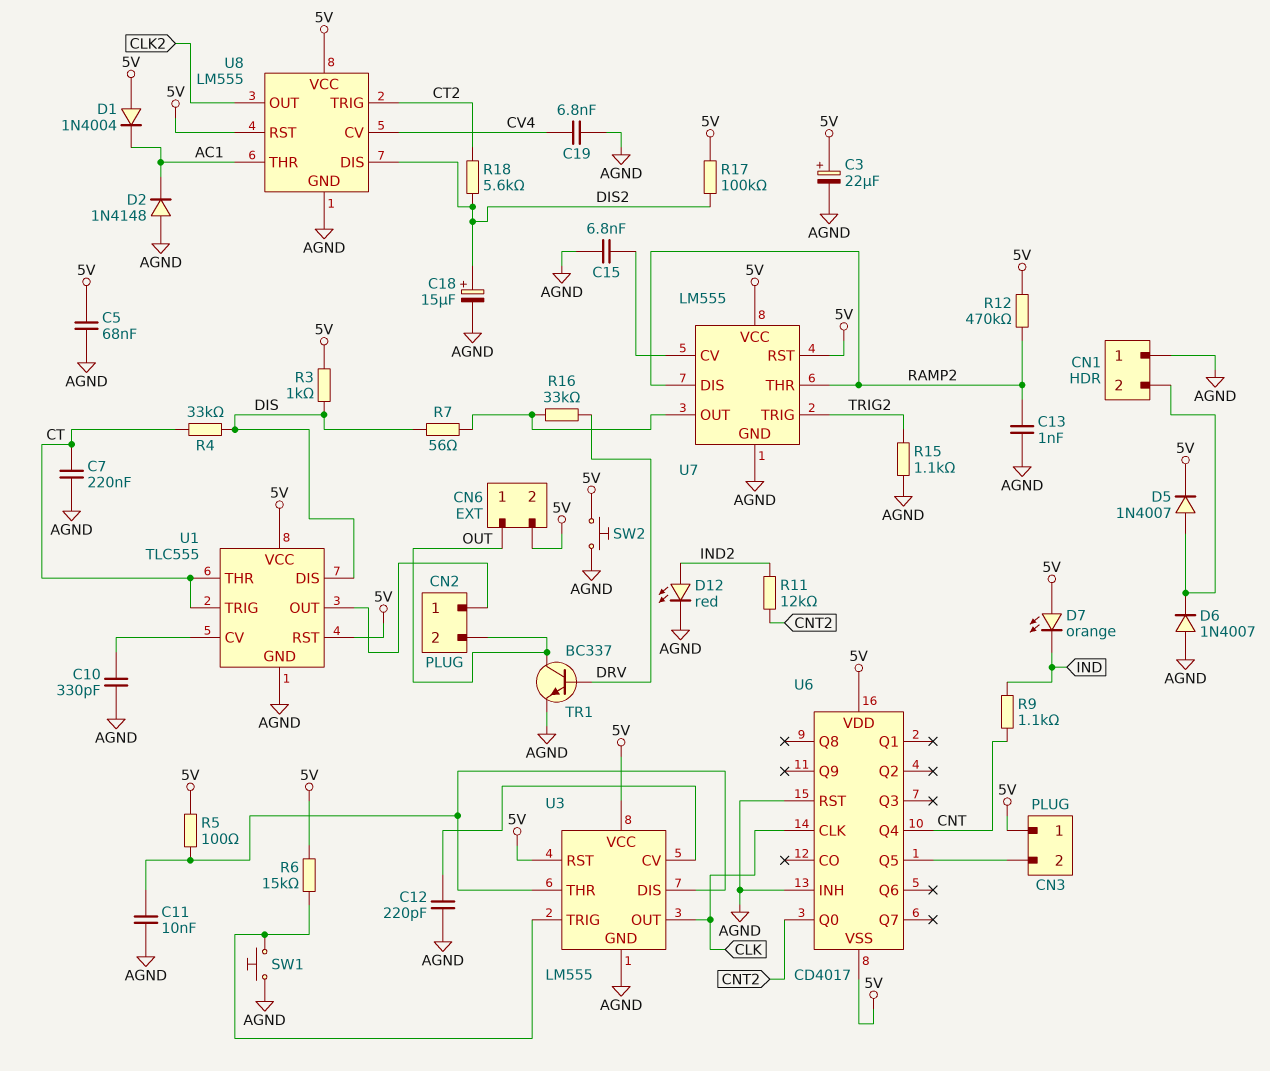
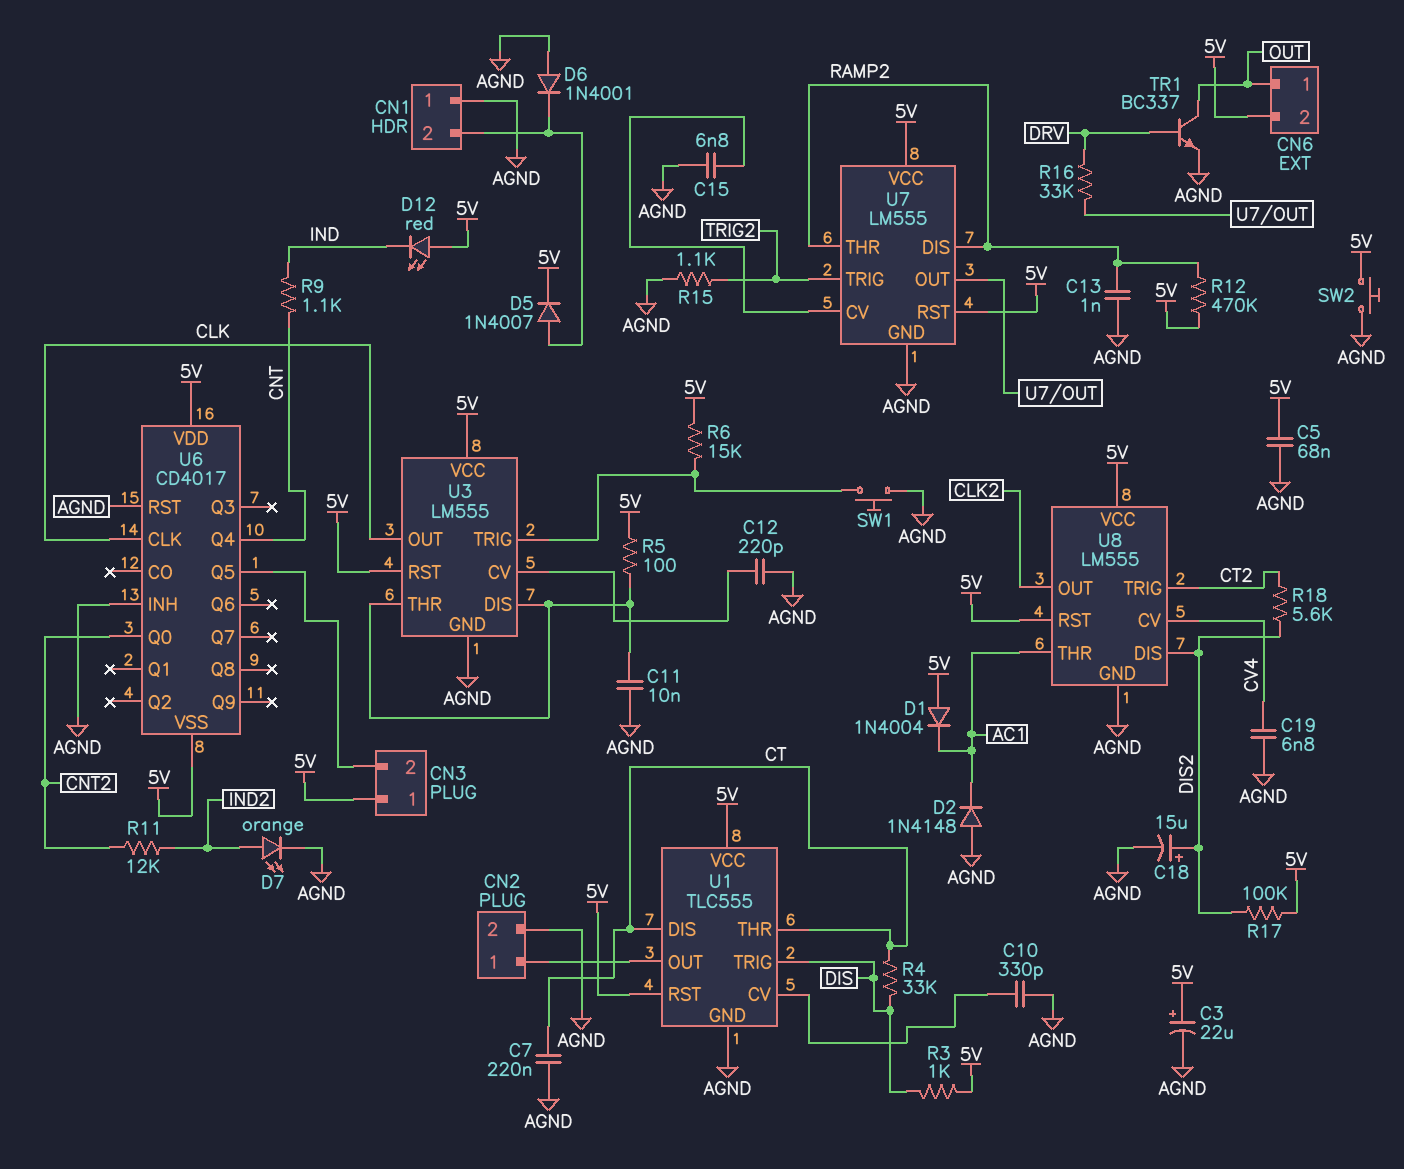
CN2 pin 2: OUT -> AGND
D6: diode 1N4007 (A AGND, K CN1/2) -> diode 1N4001 (A AGND, K CN1/2)
D7: LED orange (A 5V, K IND) -> LED orange (A IND2, K AGND)
D12: LED red (A IND2, K AGND) -> LED red (A 5V, K IND)
R7: 56 (DIS, U7/OUT) -> none
U1 pin DIS: DIS -> CT
U1 pin TRIG: CT -> DIS

